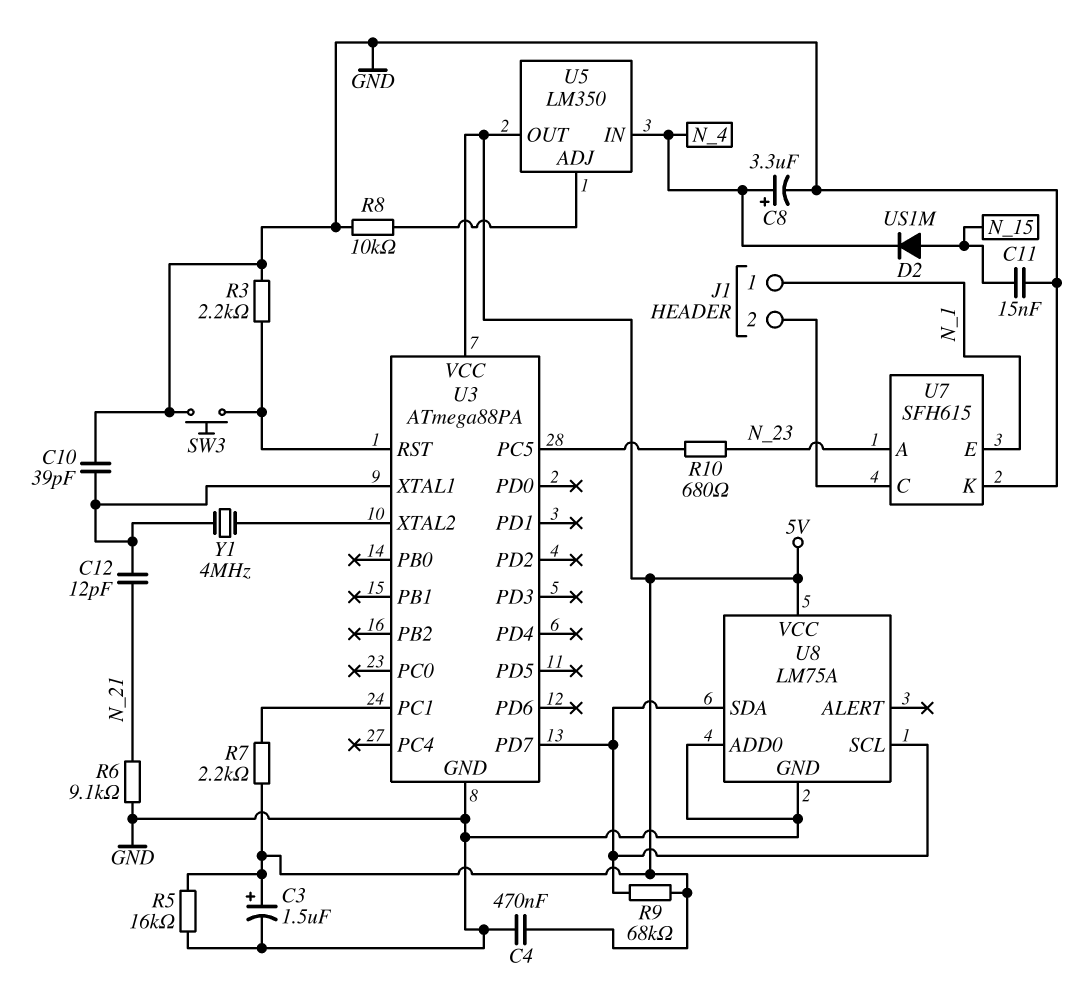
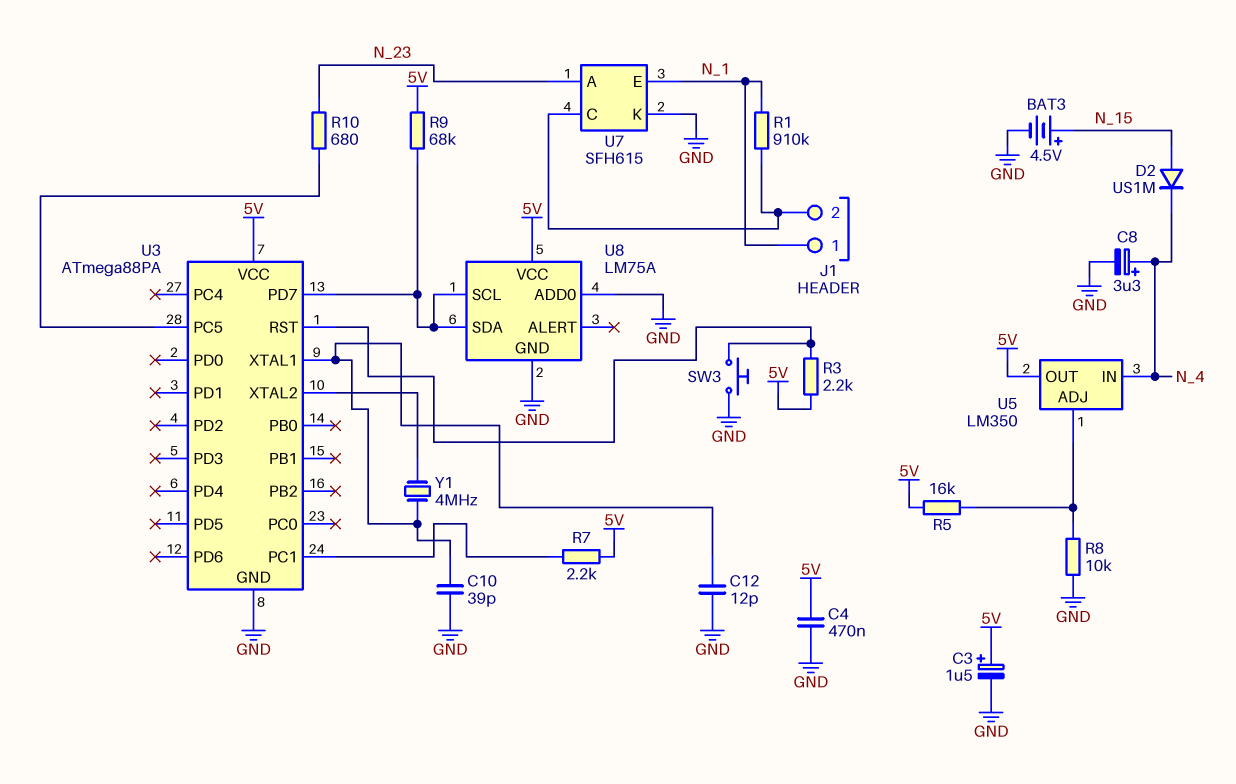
BAT3: none -> 4.5V (plus N_15, minus GND)
C11: 15nF (GND, N_15) -> none
C12: 12pF (N_21, U3/XTAL1) -> 12pF (GND, U3/XTAL1)
R1: none -> 910k (J1/2, N_1)
R3: 2.2k (GND, U3/RST) -> 2.2k (5V, U3/RST)
R5: 16k (5V, GND) -> 16k (5V, U5/ADJ)
R6: 9.1k (GND, N_21) -> none

